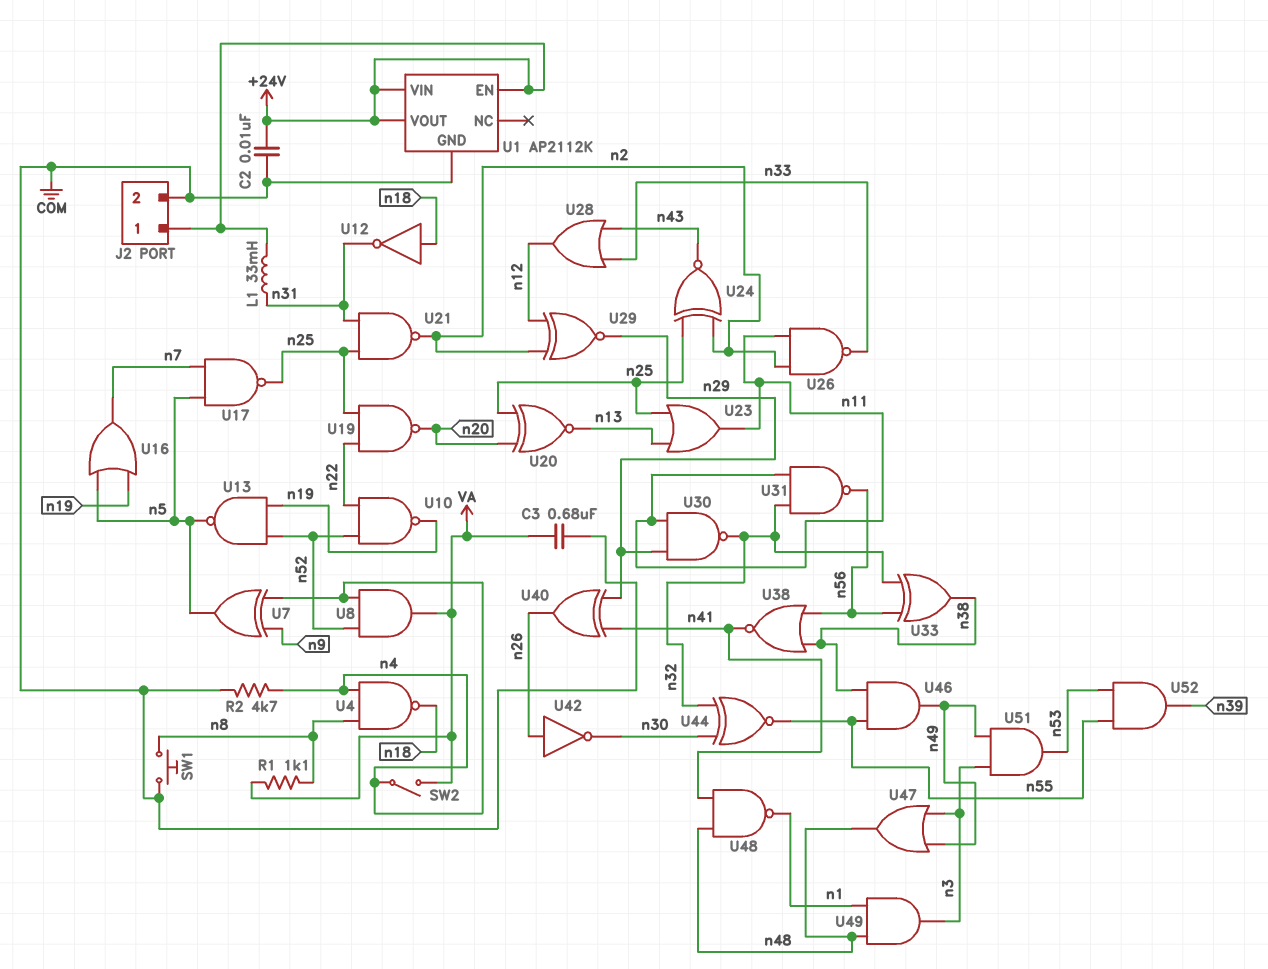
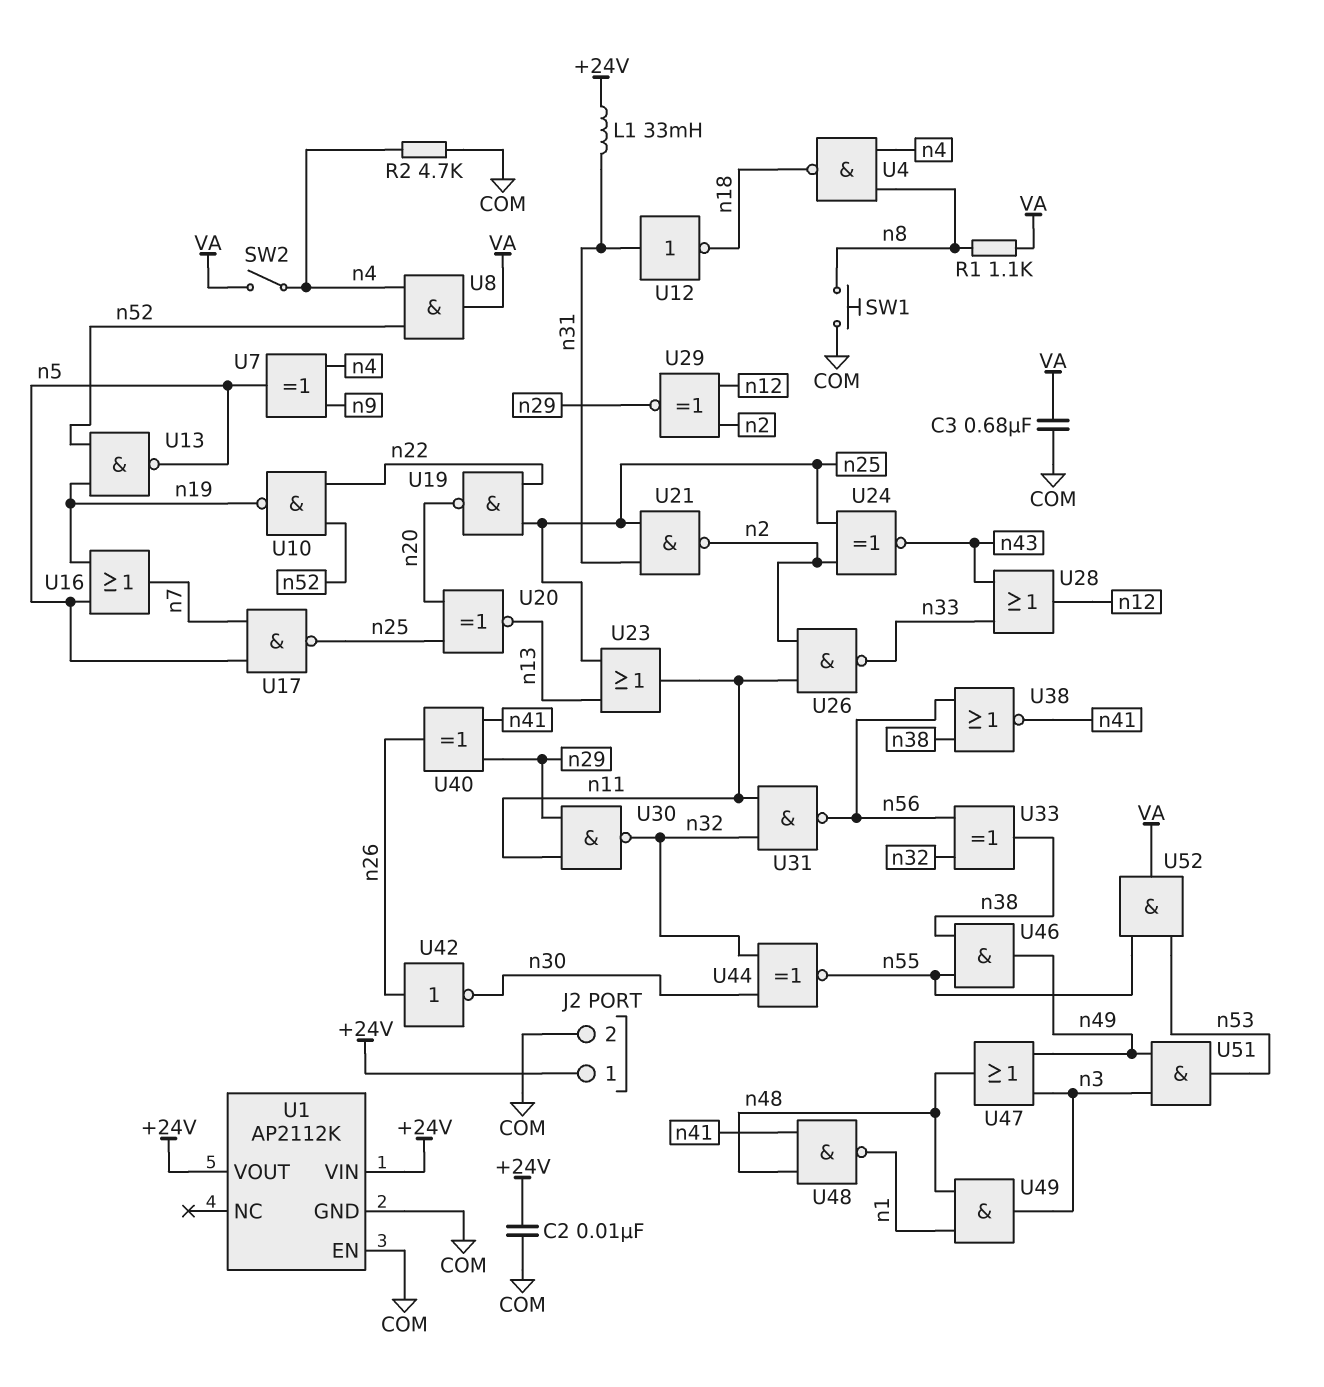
U1 pin EN: +24V -> COM
U12: NOT (in n18, out n31) -> NOT (in n31, out n18)
U52: AND (in n53, in n55, out n39) -> AND (in n53, in n55, out VA)

